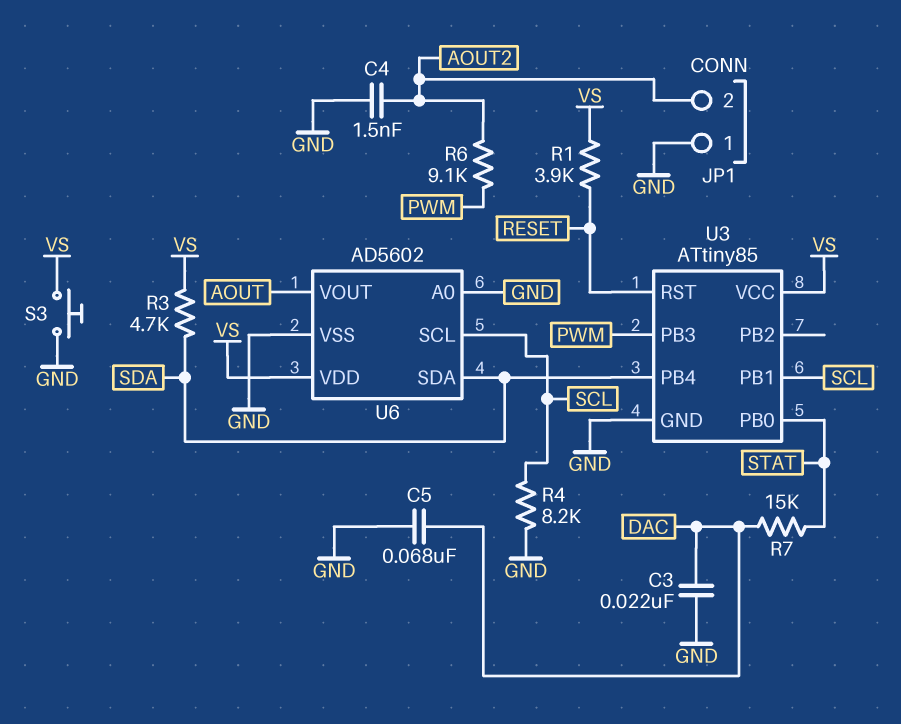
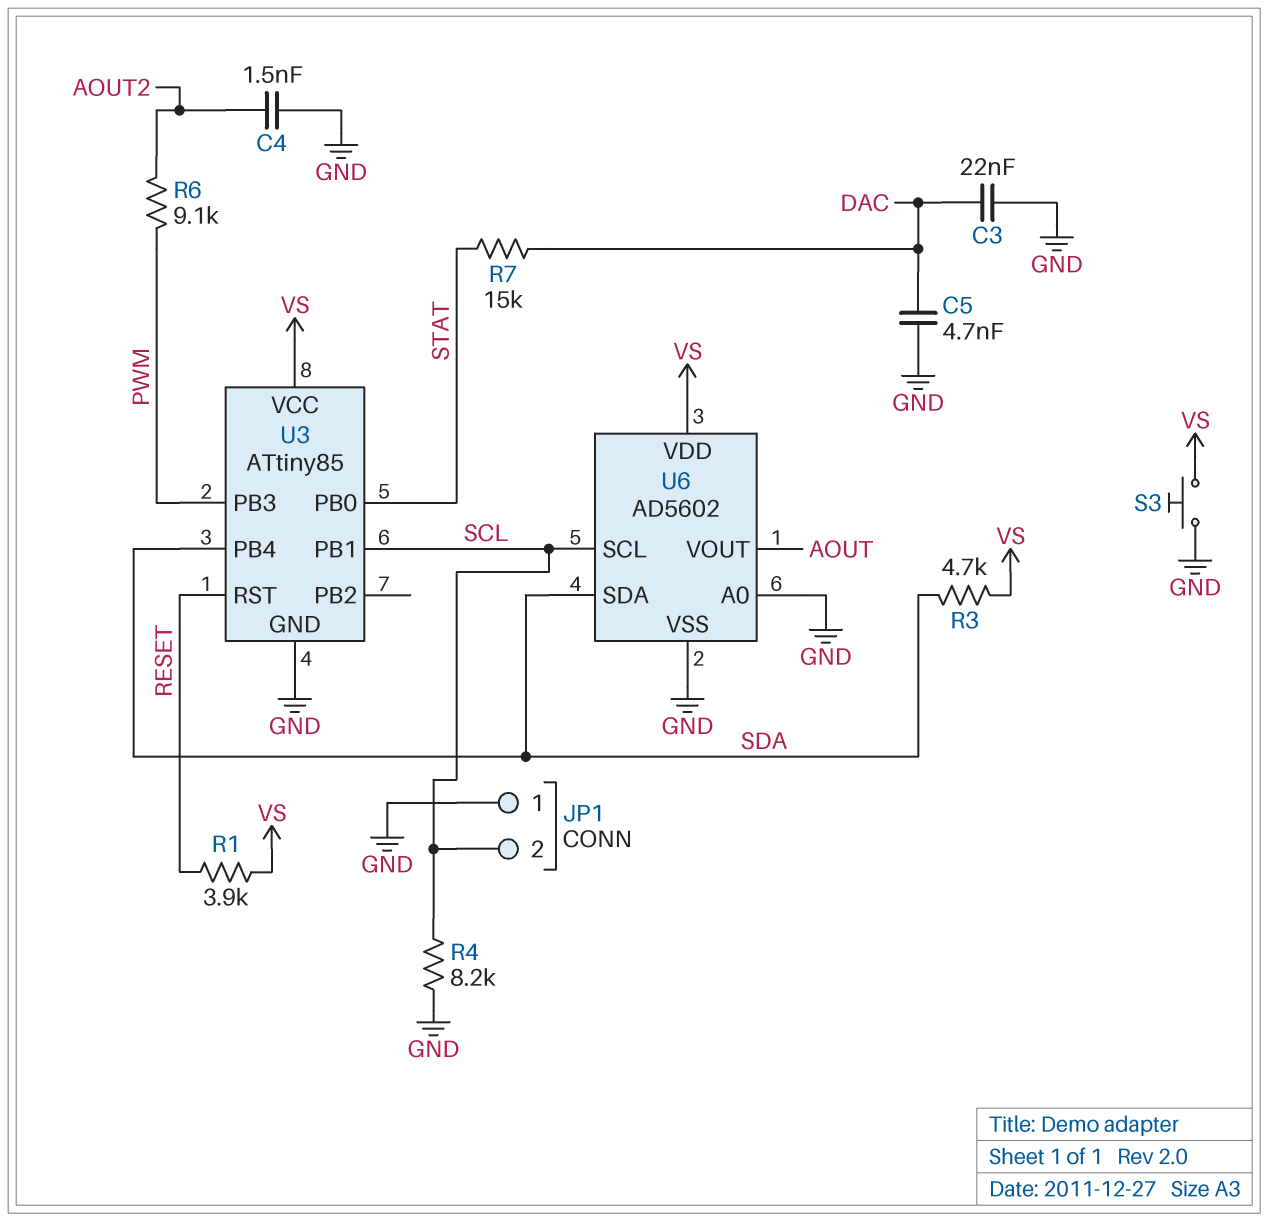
C5: 68nF (DAC, GND) -> 4.7nF (DAC, GND)
JP1 pin 2: AOUT2 -> SCL

